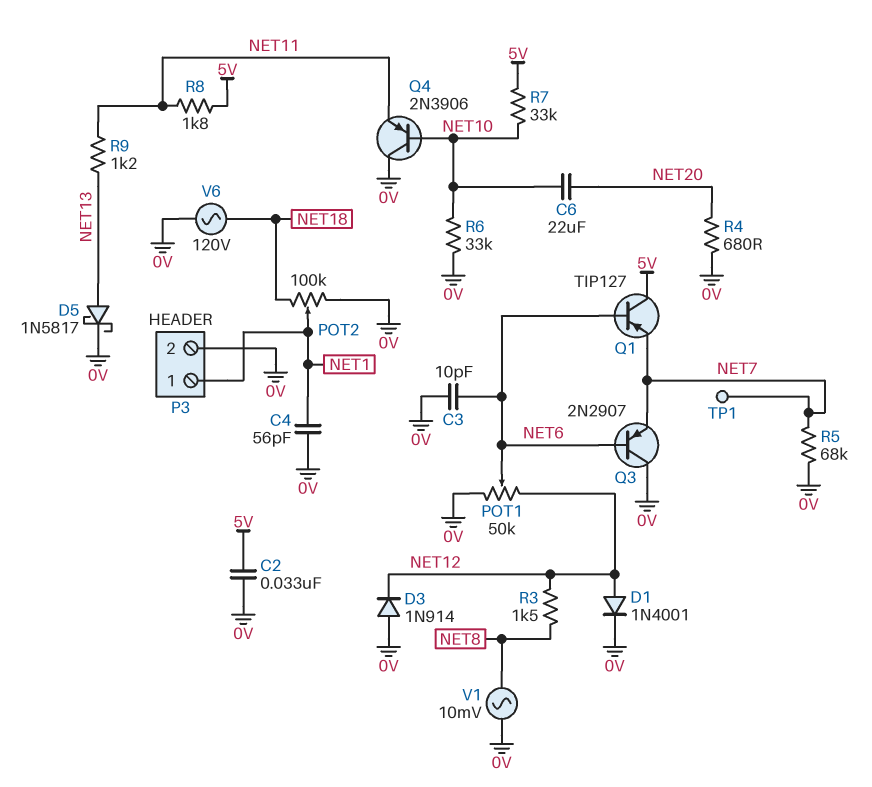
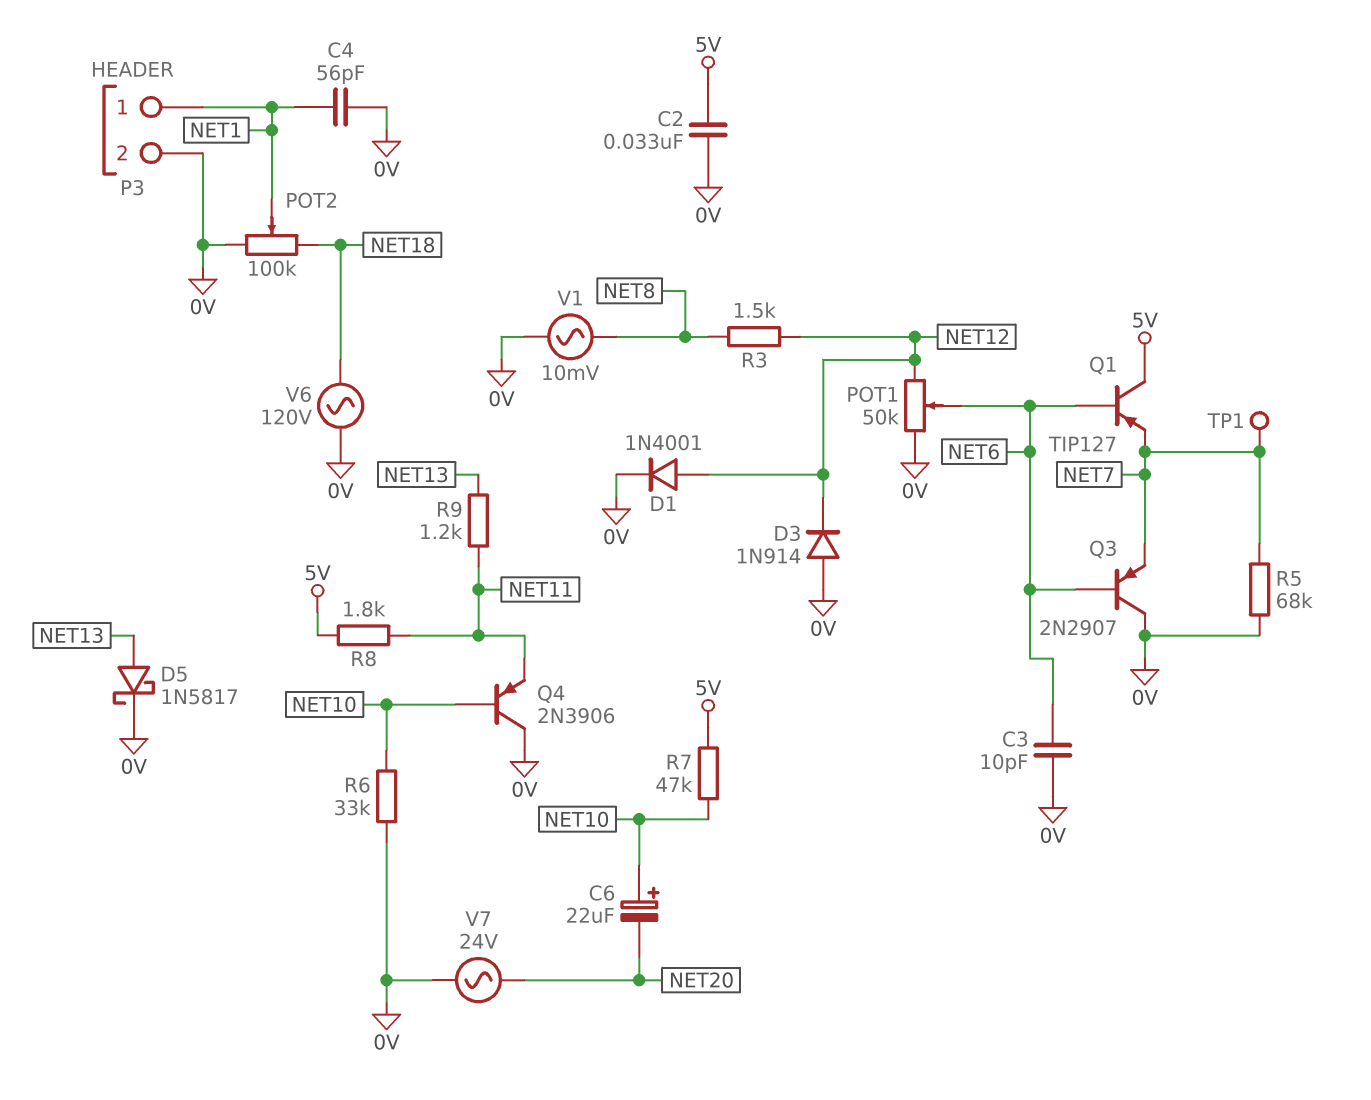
C6: 22uF (NET10, NET20) -> 22uF (plus NET10, minus NET20)
R4: 680 (0V, NET20) -> none
R7: 33k (5V, NET10) -> 47k (5V, NET10)
V7: none -> AC 24V (0V, NET20)

